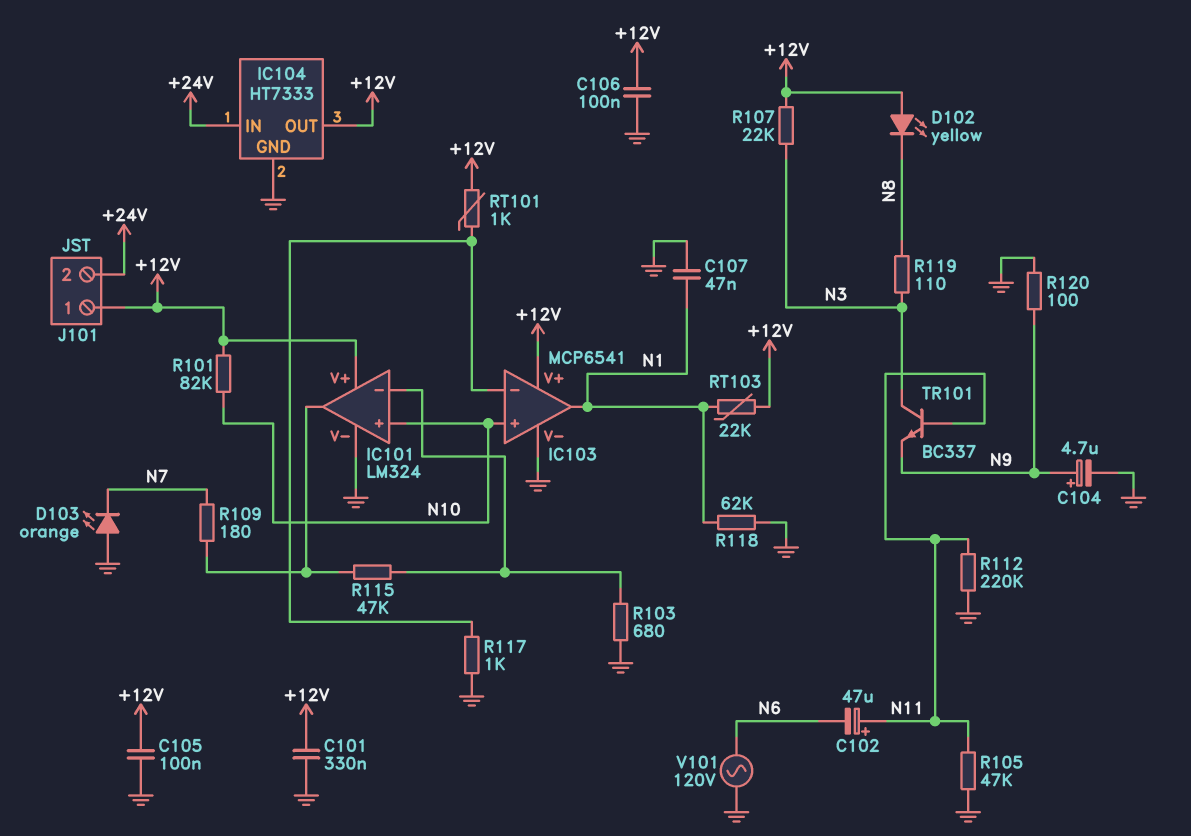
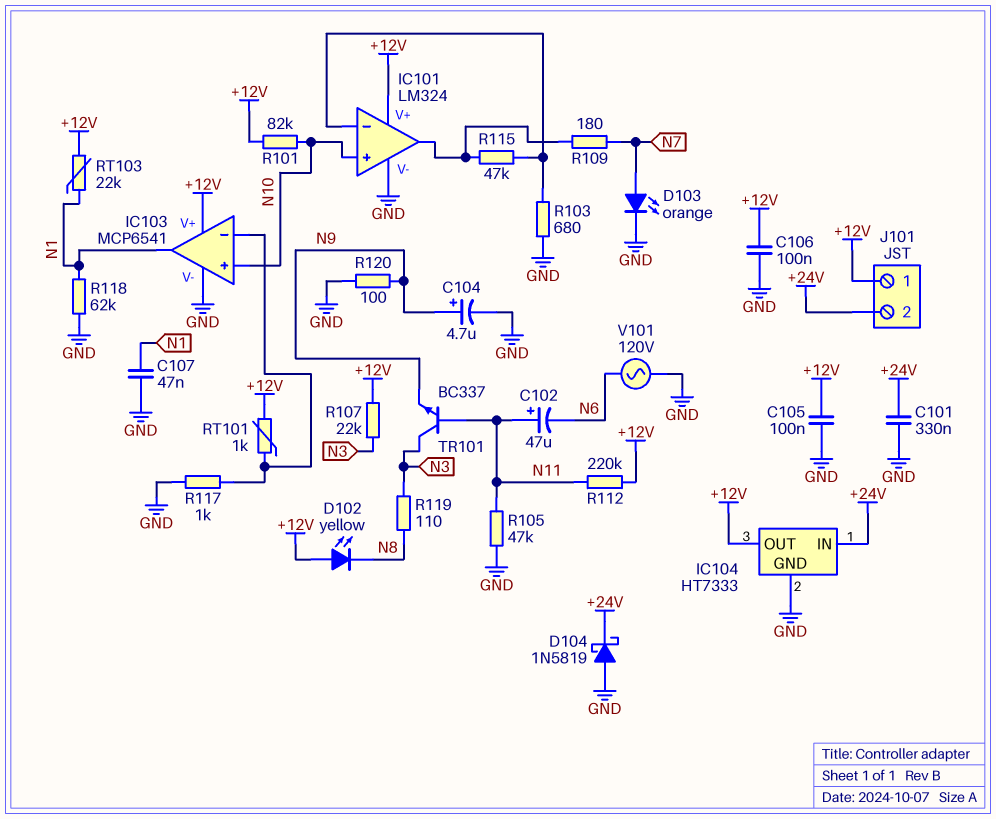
C101: 330nF (+12V, GND) -> 330nF (+24V, GND)
D103: LED orange (A GND, K N7) -> LED orange (A N7, K GND)
D104: none -> schottky 1N5819 (A GND, K +24V)
R112: 220k (GND, N11) -> 220k (+12V, N11)

